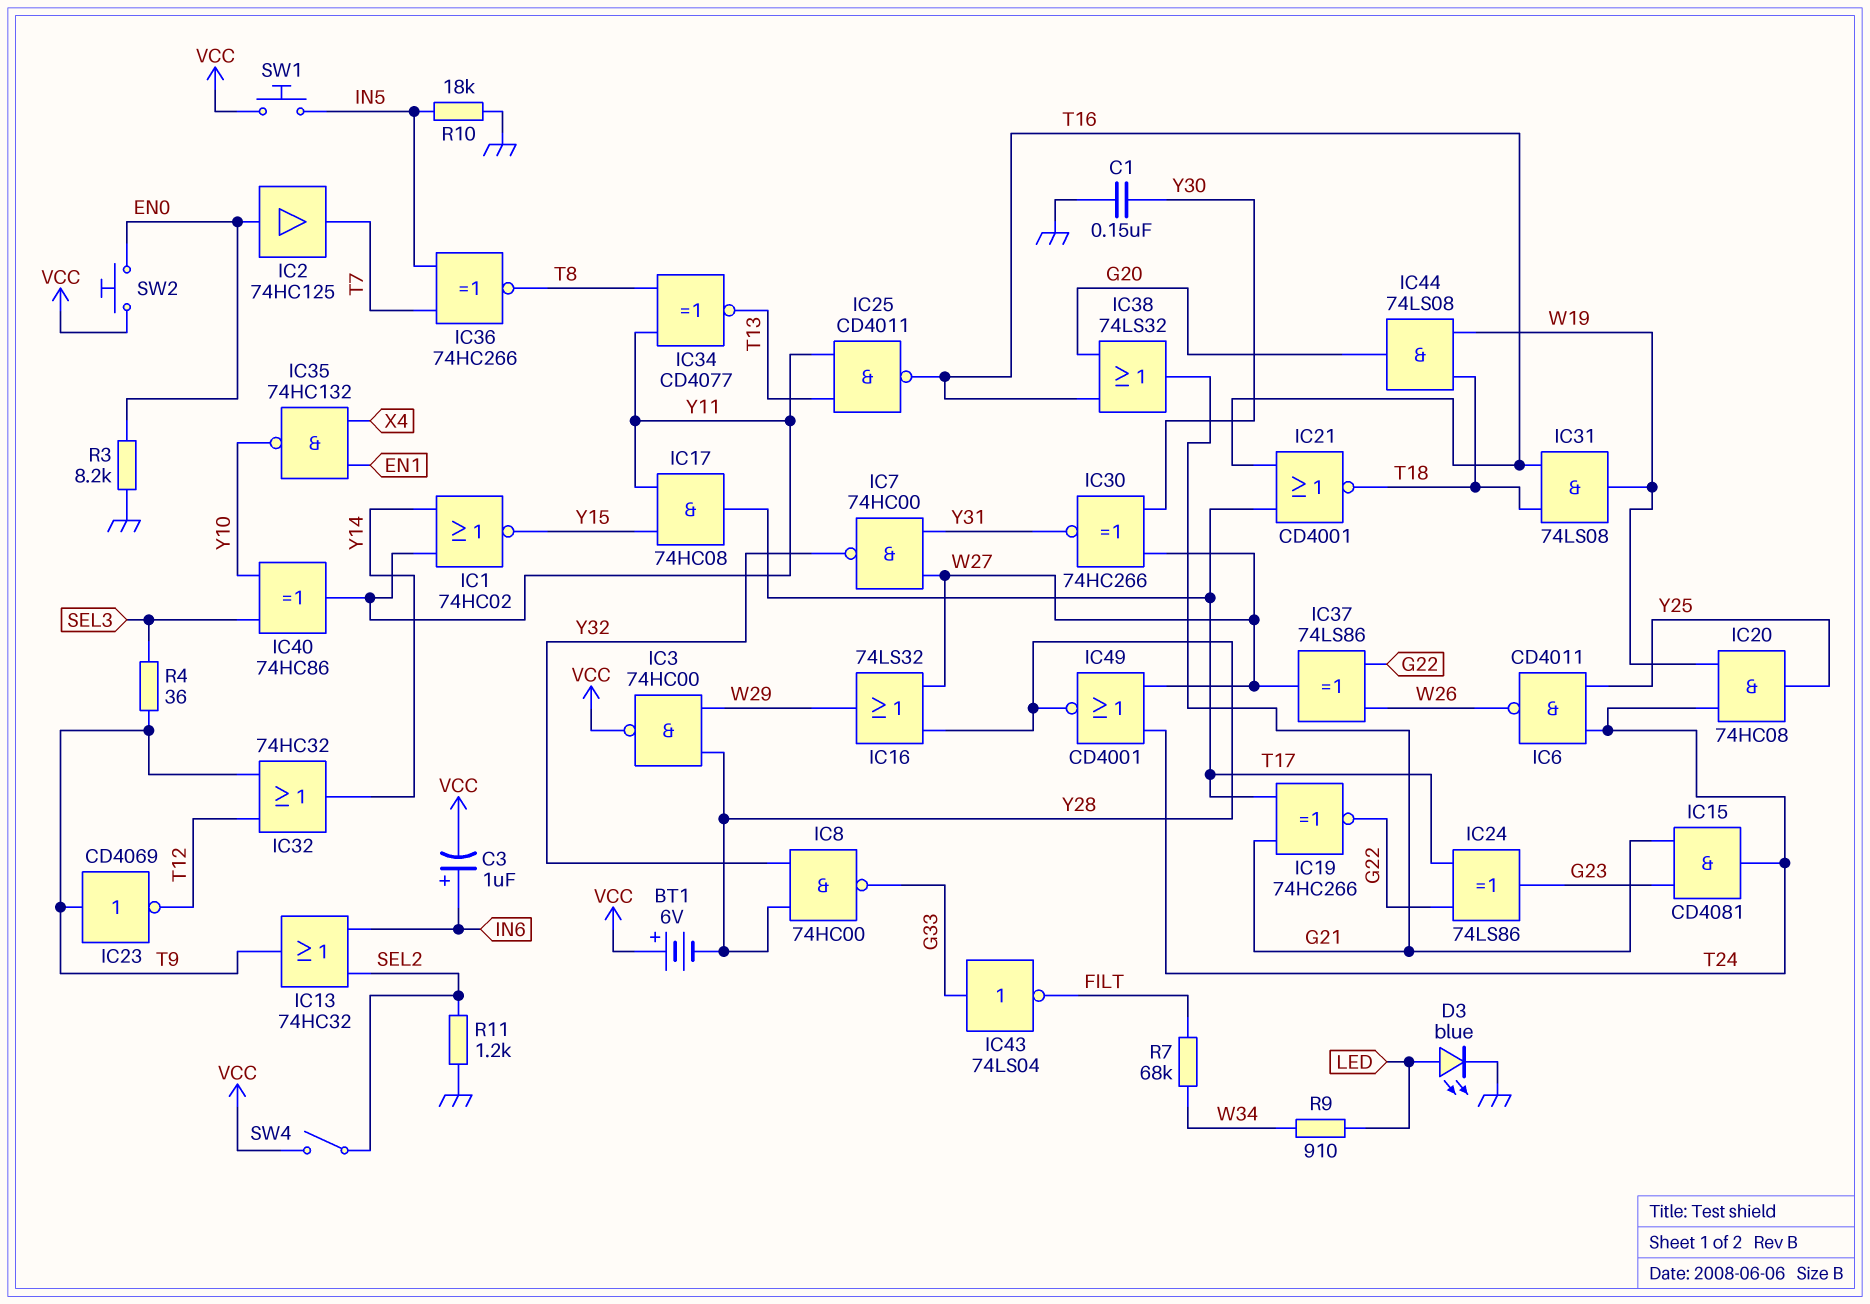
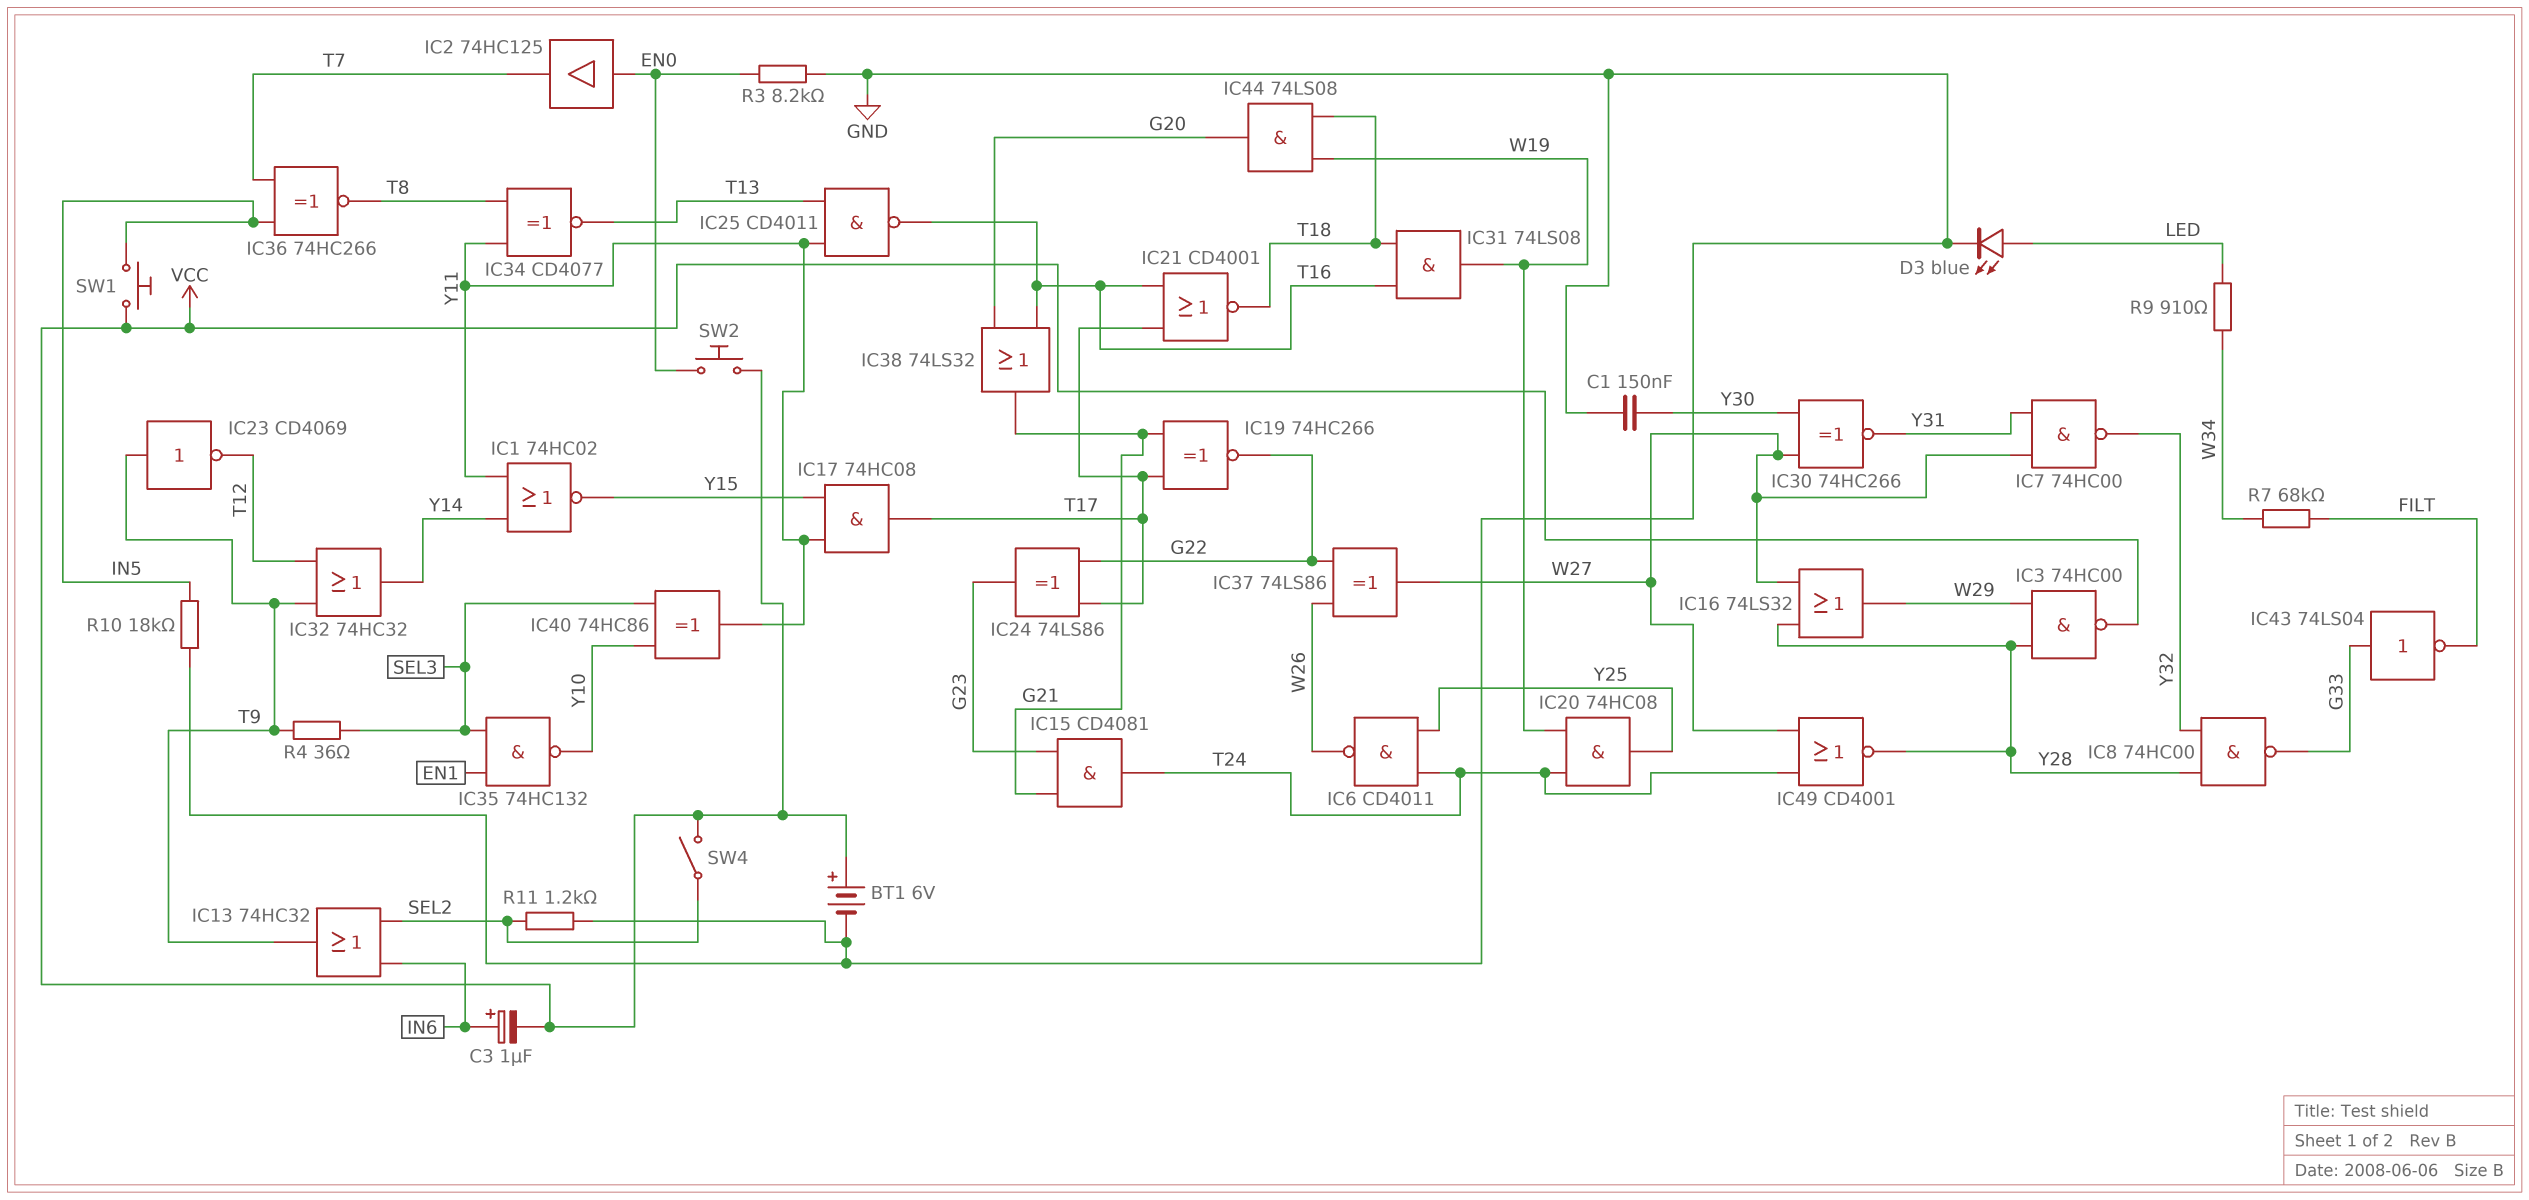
BT1: 6V (plus VCC, minus Y28) -> 6V (plus VCC, minus GND)
IC35: NAND 74HC132 (in EN1, in X4, out Y10) -> NAND 74HC132 (in EN1, in SEL3, out Y10)

